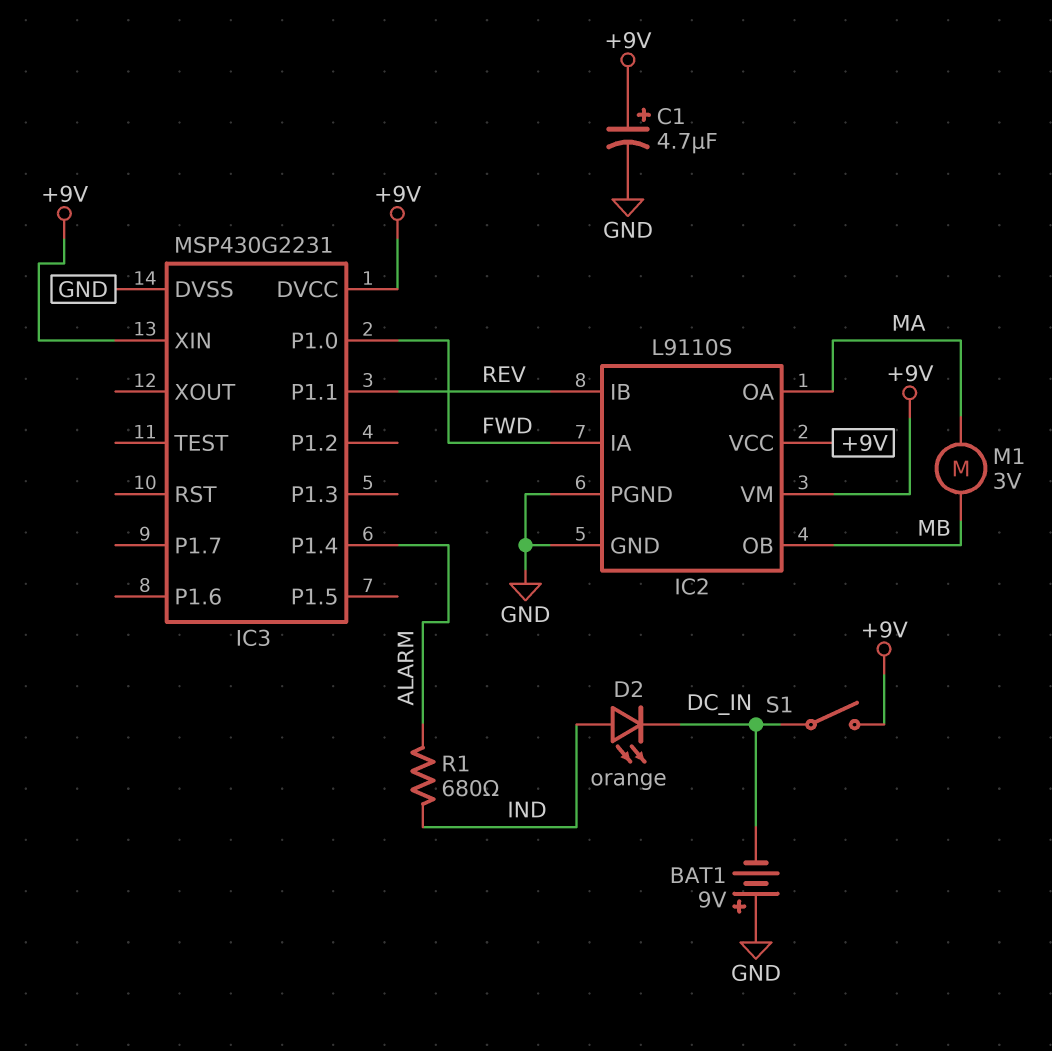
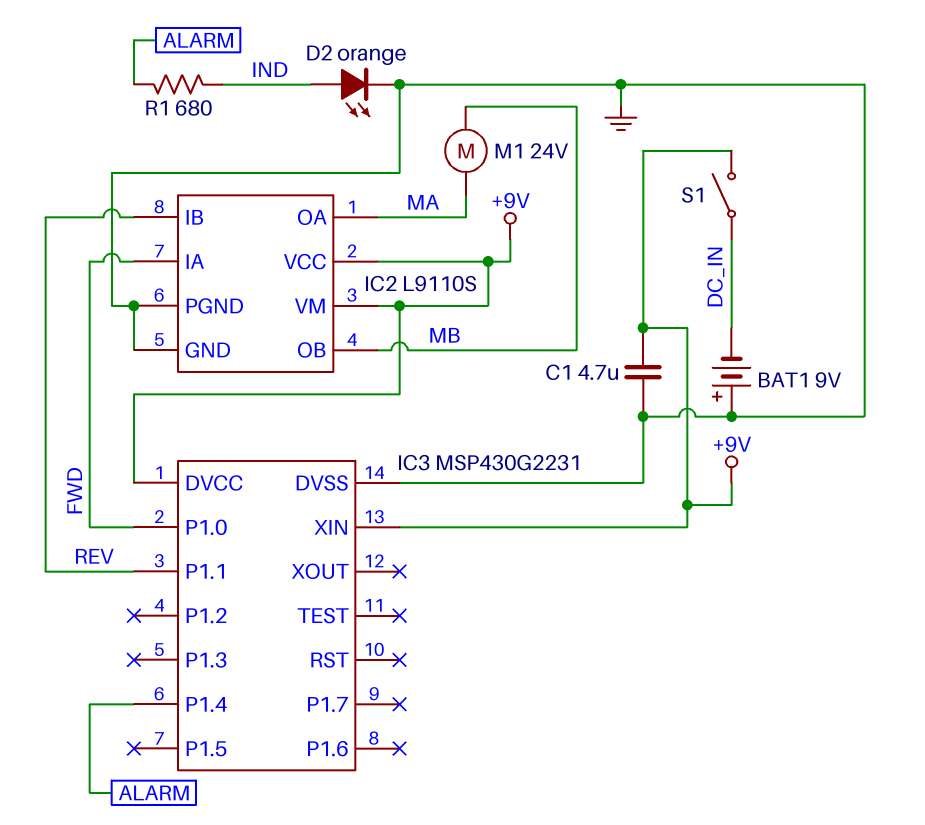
C1: 4.7uF (plus +9V, minus GND) -> 4.7uF (+9V, GND)
D2: LED orange (A IND, K DC_IN) -> LED orange (A IND, K GND)
M1: motor 3V (MA, MB) -> motor 24V (MA, MB)

